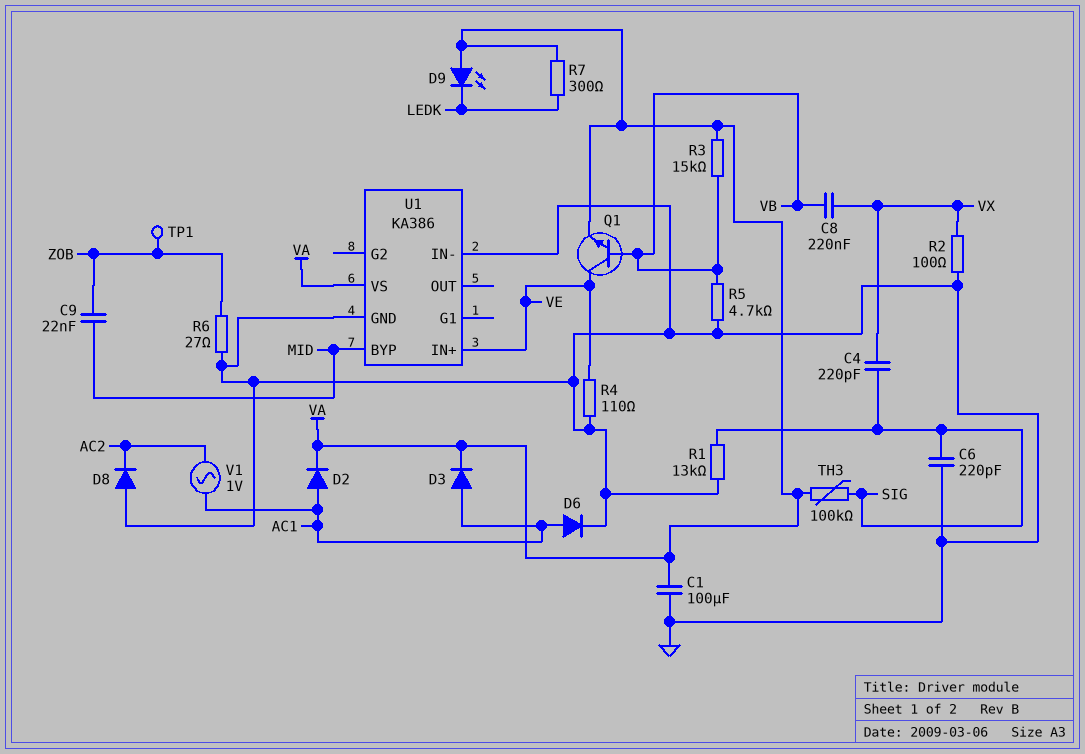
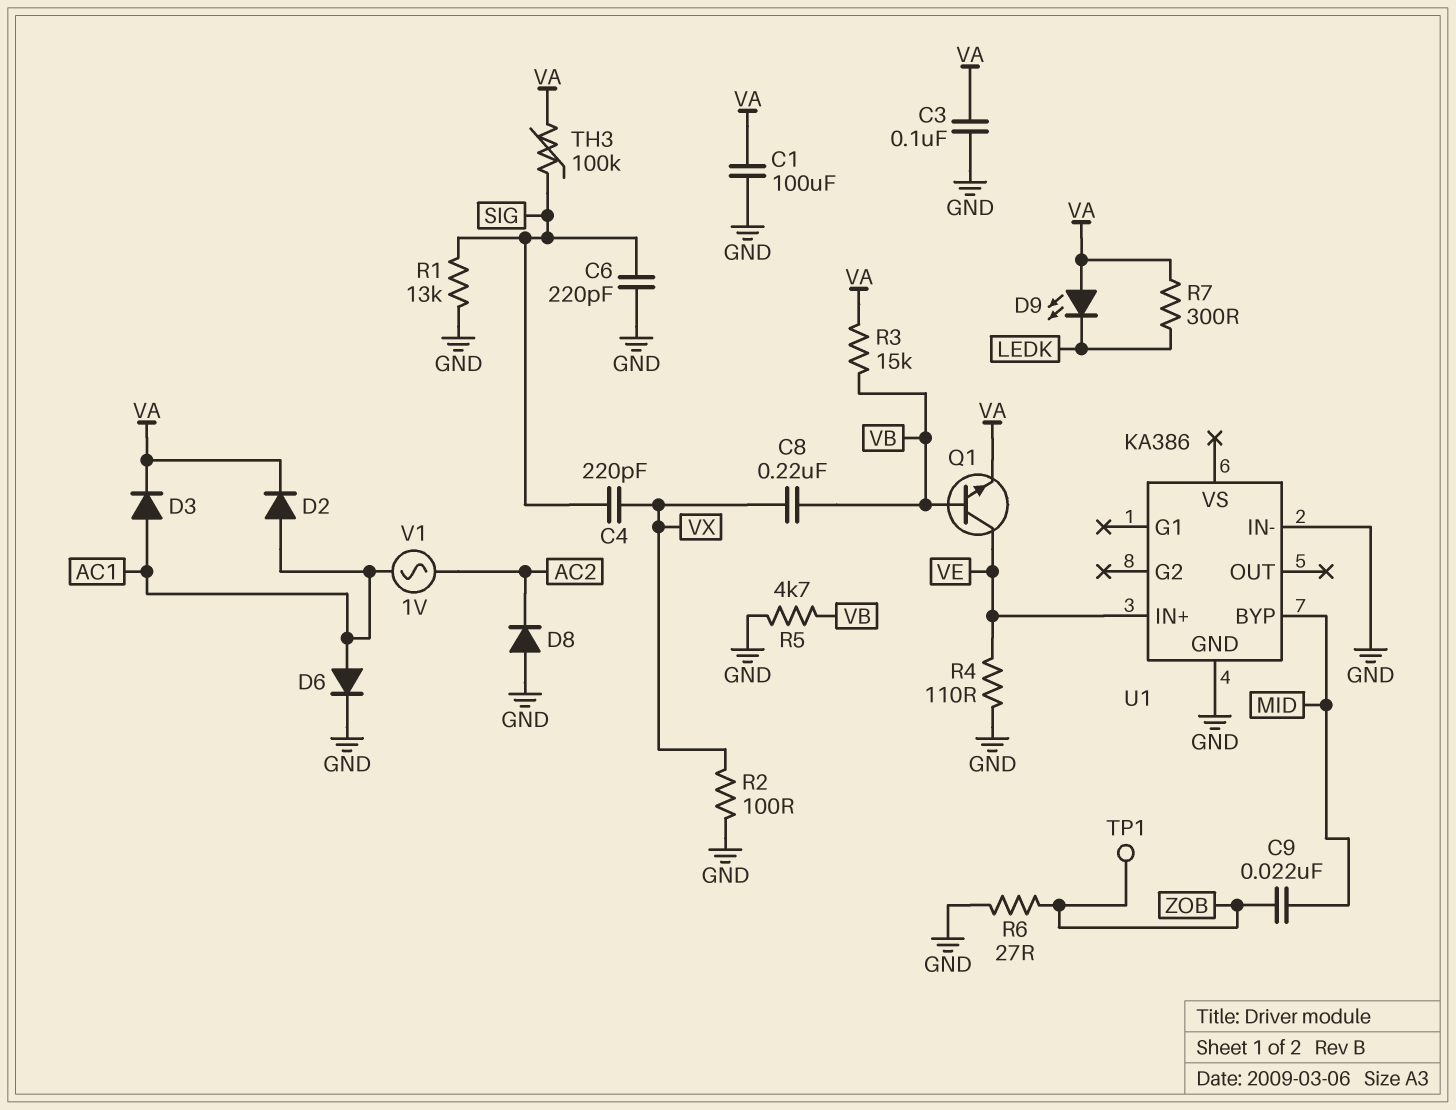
C3: none -> 100nF (GND, VA)
U1 pin VS: VA -> none

